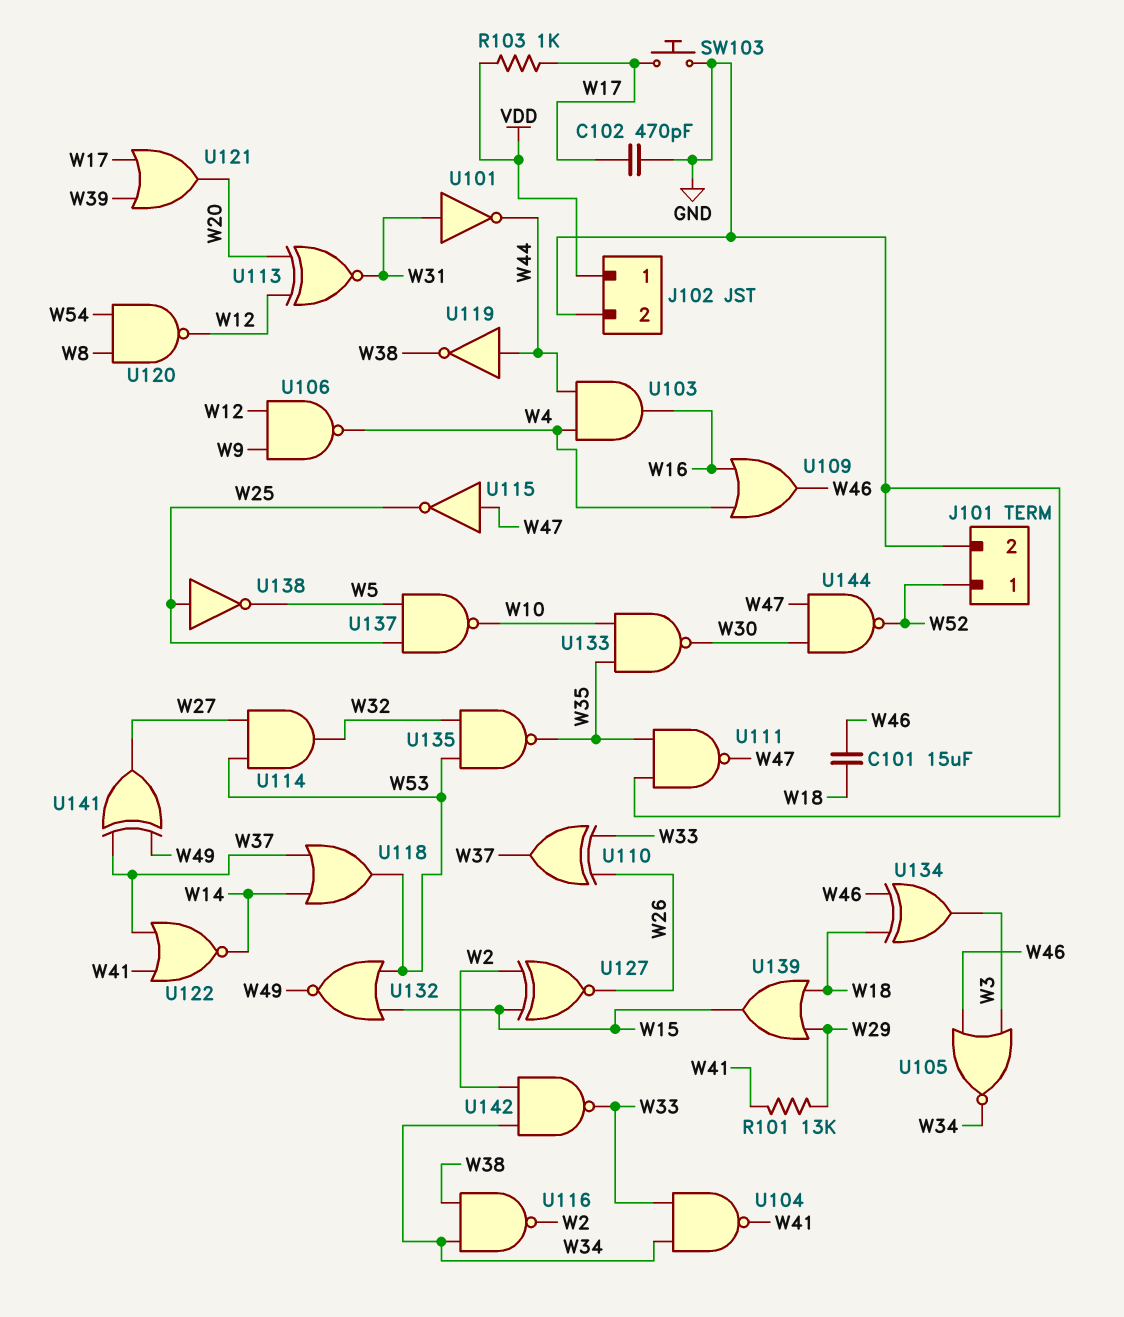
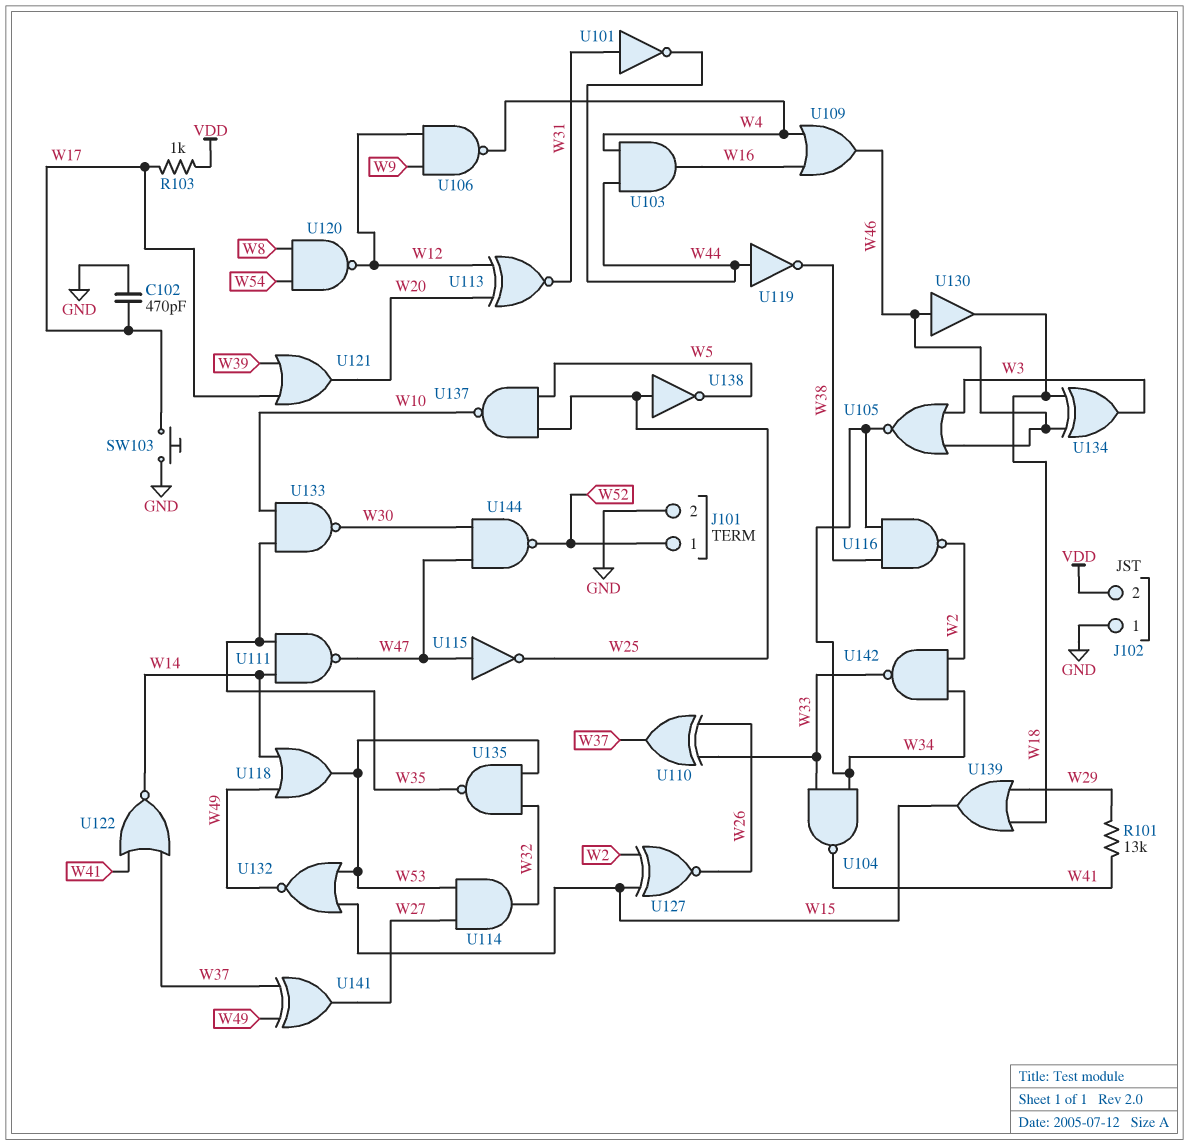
C101: 15uF (W18, W46) -> none
J102 pin 1: VDD -> GND
J102 pin 2: GND -> VDD
U111: NAND (in GND, in W35, out W47) -> NAND (in W14, in W35, out W47)
U118: OR (in W14, in W37, out W53) -> OR (in W14, in W49, out W53)
U130: none -> buffer (in W46, out W18)

